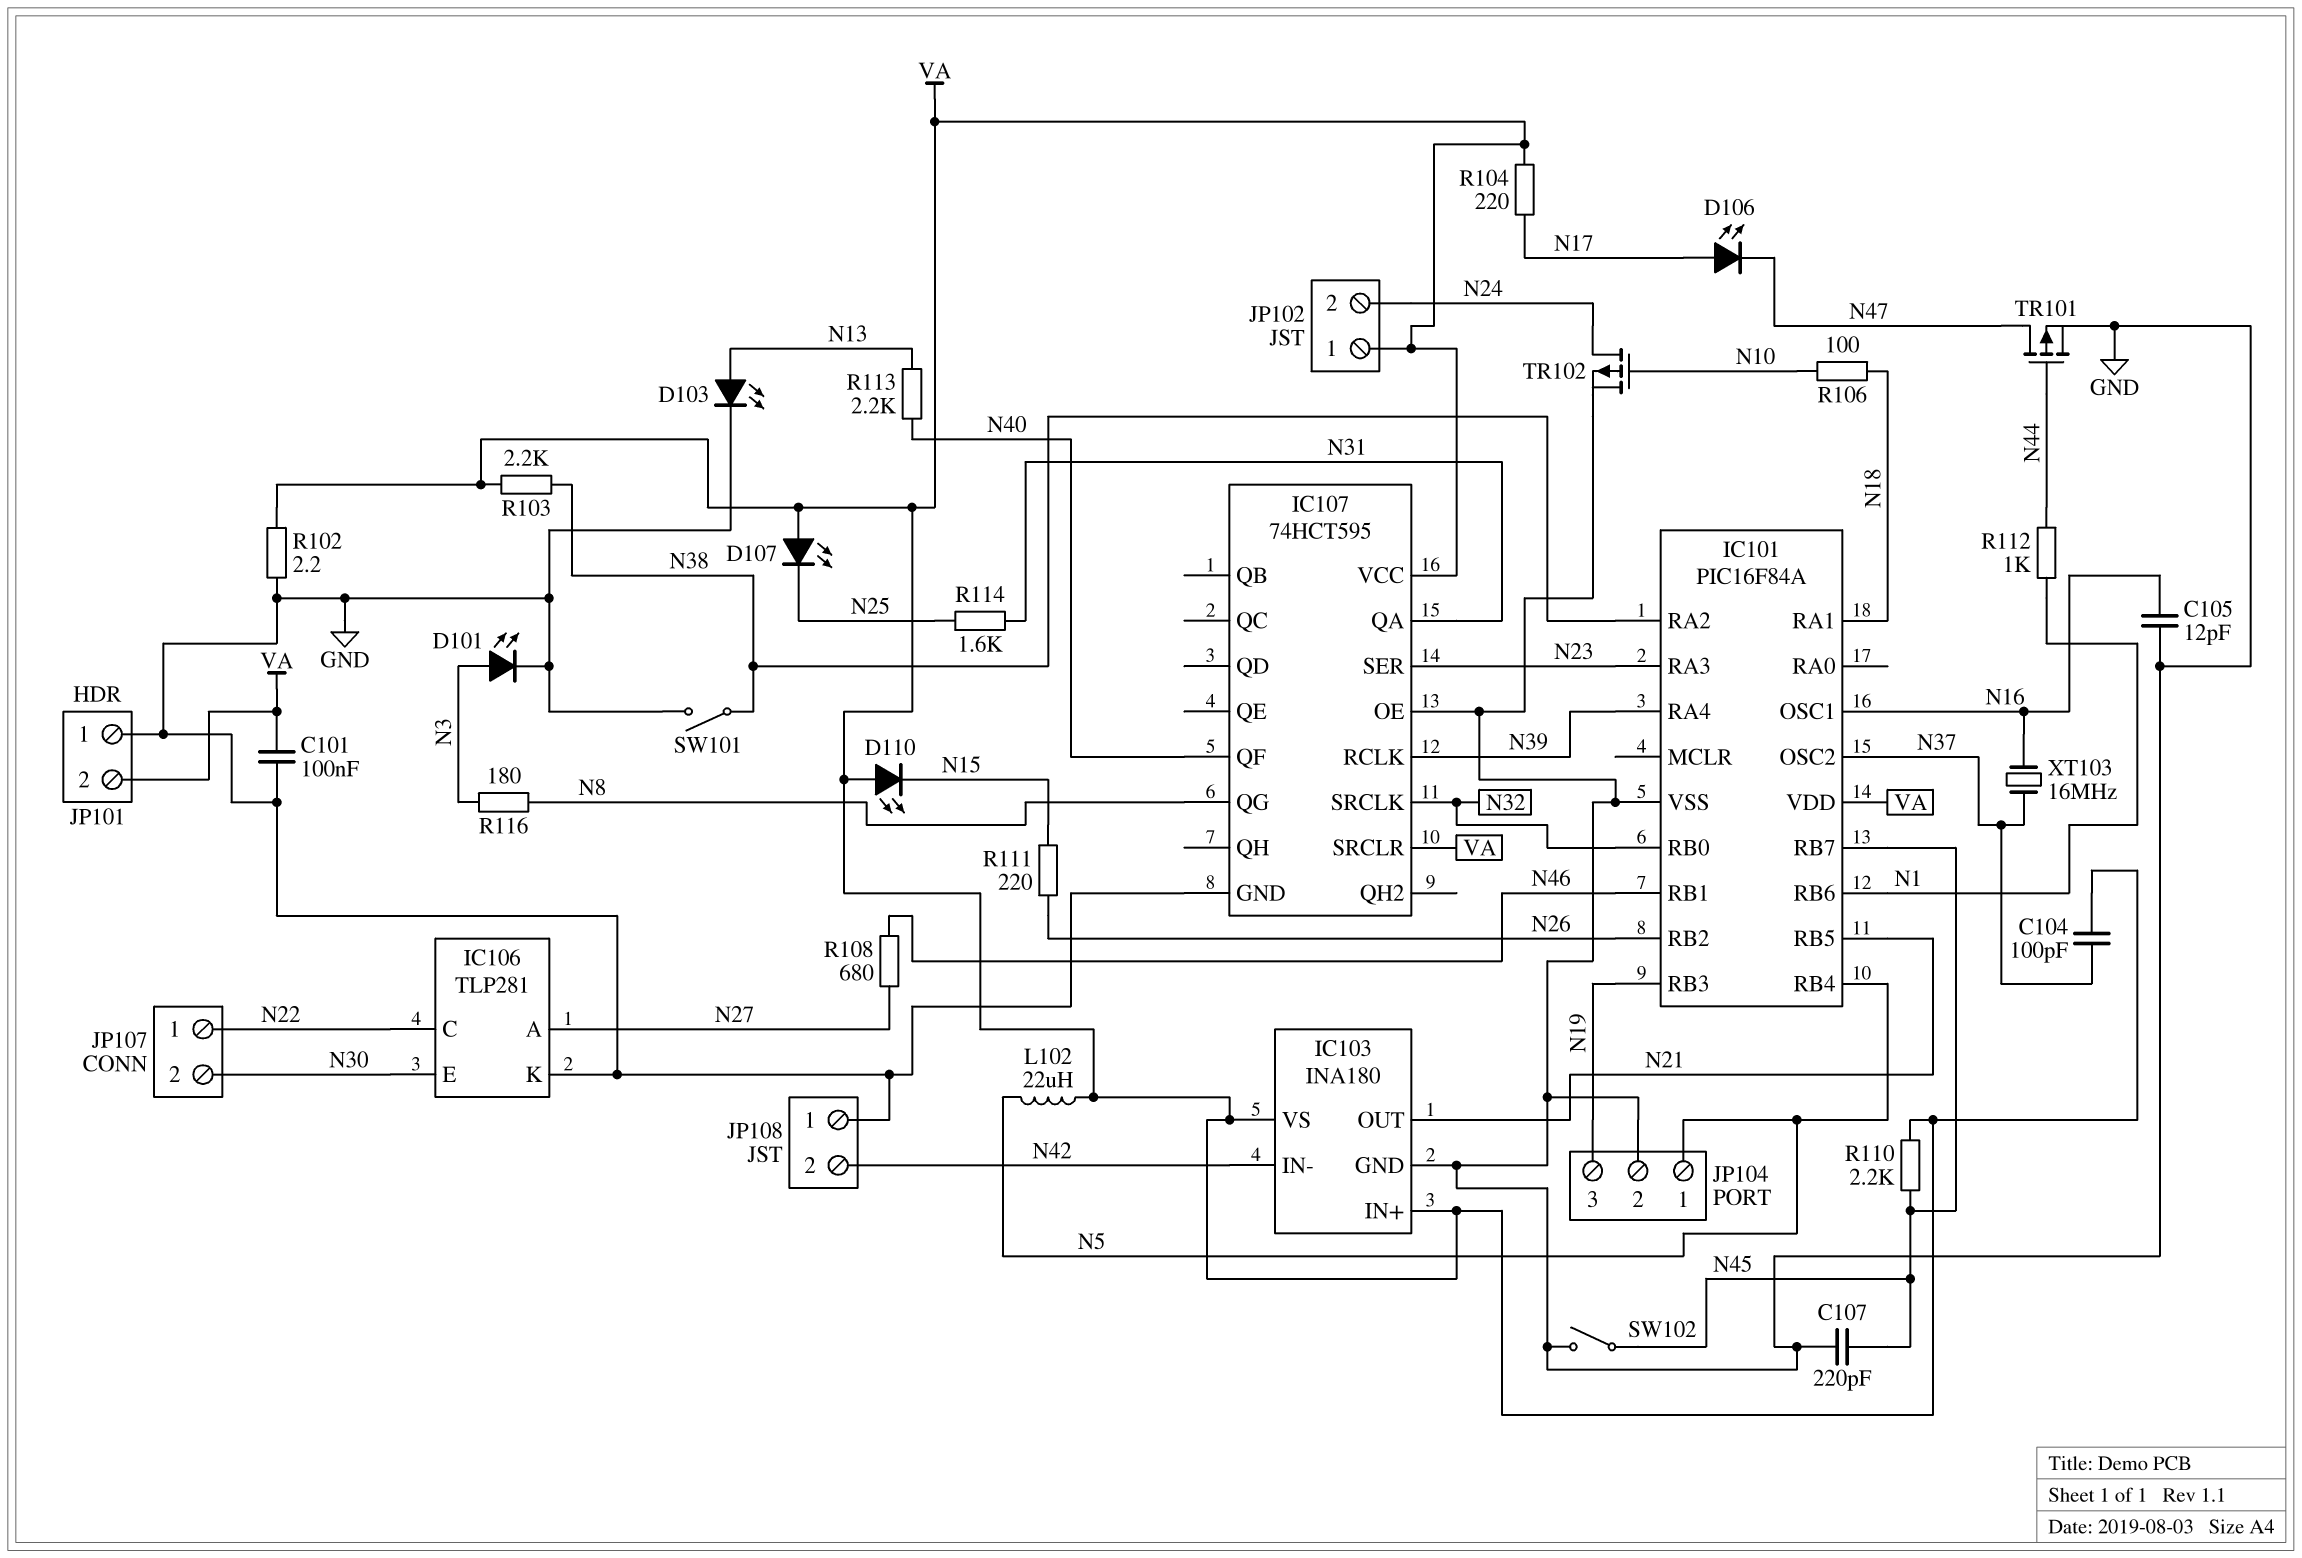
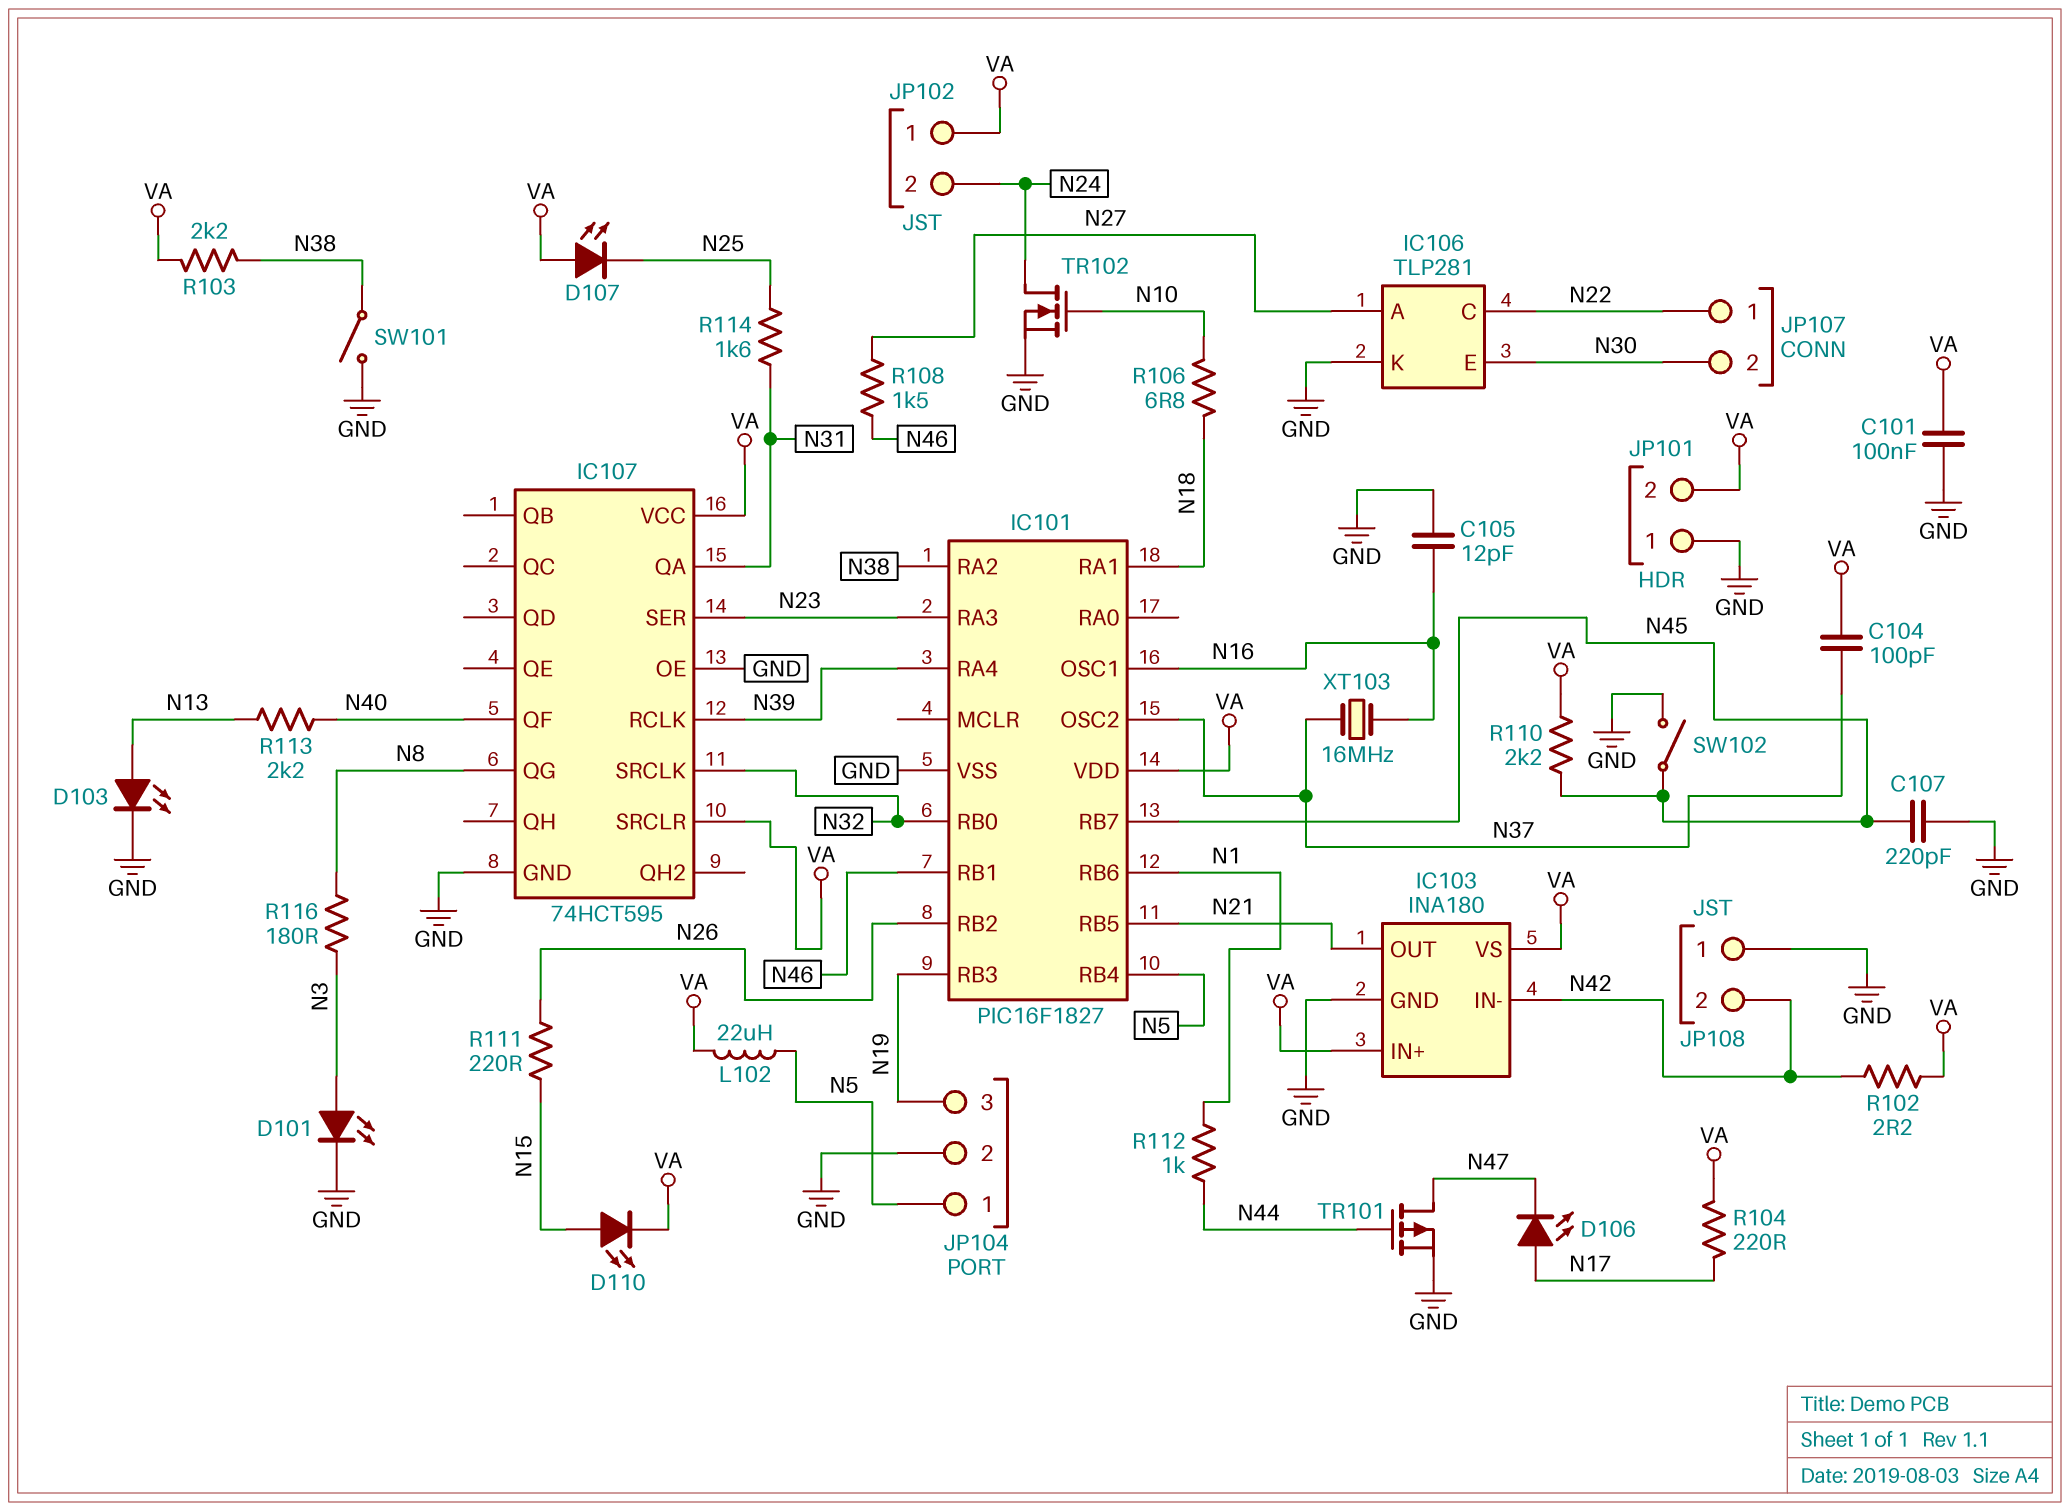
D110: LED (A VA, K N15) -> LED (A N15, K VA)
IC101: PIC16F84A -> PIC16F1827
R102: 2.2 (GND, VA) -> 2.2 (N42, VA)
R106: 100 (N10, N18) -> 6.8 (N10, N18)
R108: 680 (N27, N46) -> 1.5k (N27, N46)
TR102: PMOS (G N10, D N24, S GND) -> NMOS (G N10, D N24, S GND)

